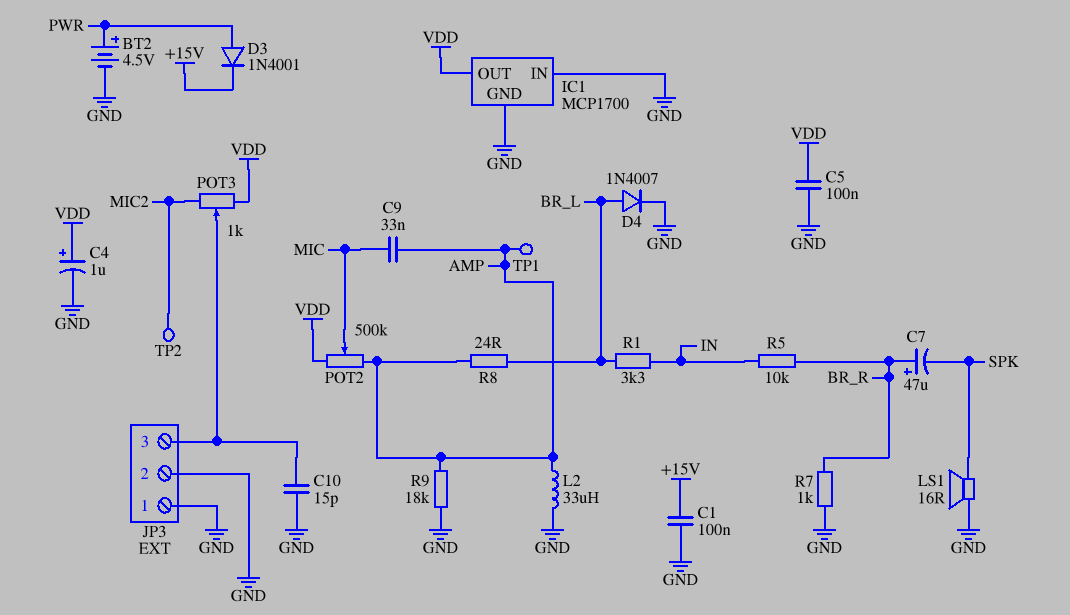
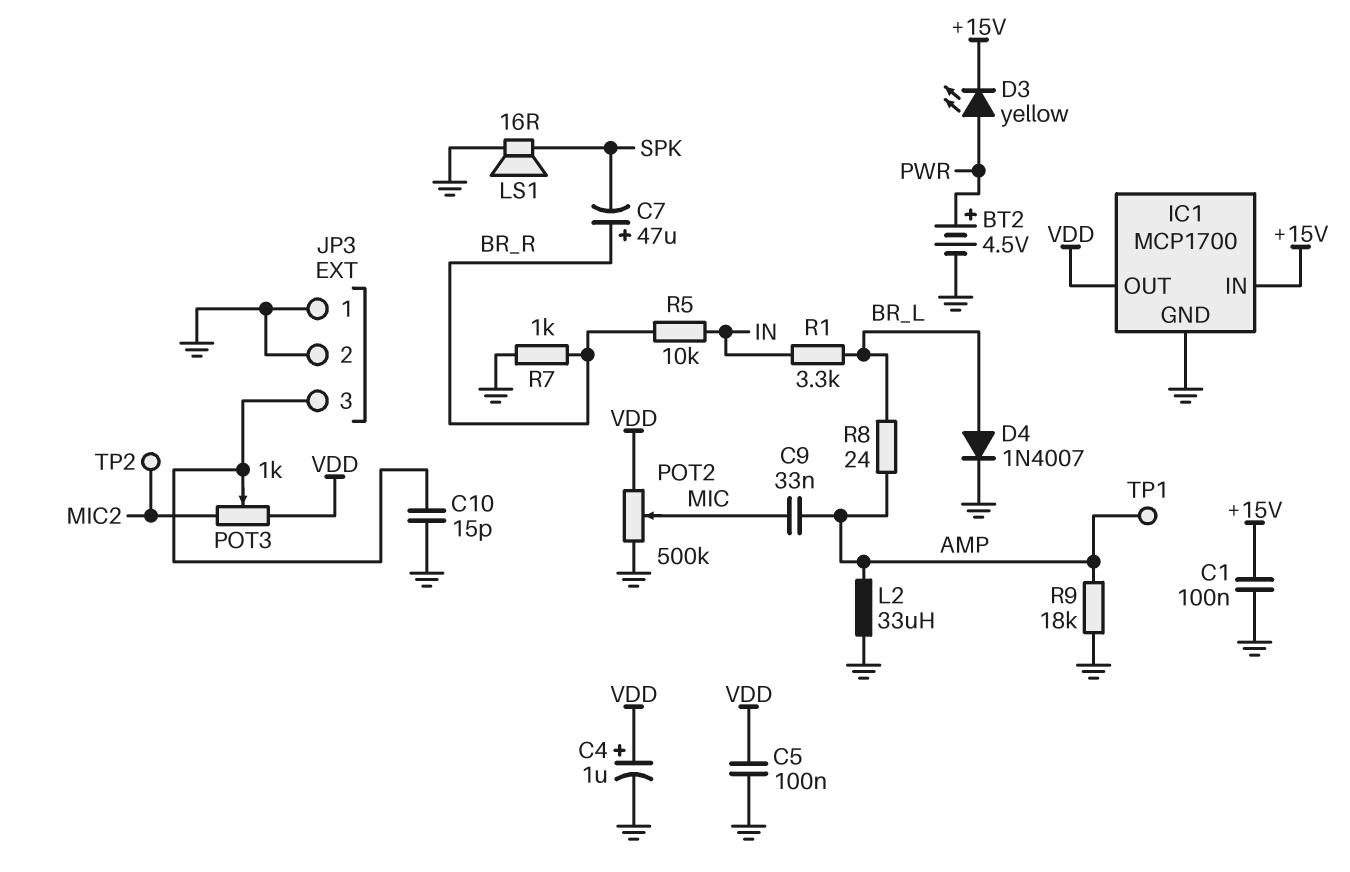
D3: diode 1N4001 (A PWR, K +15V) -> LED yellow (A PWR, K +15V)
IC1 pin IN: GND -> +15V
POT2: 500k (AMP, VDD, wiper MIC) -> 500k (GND, VDD, wiper MIC)

